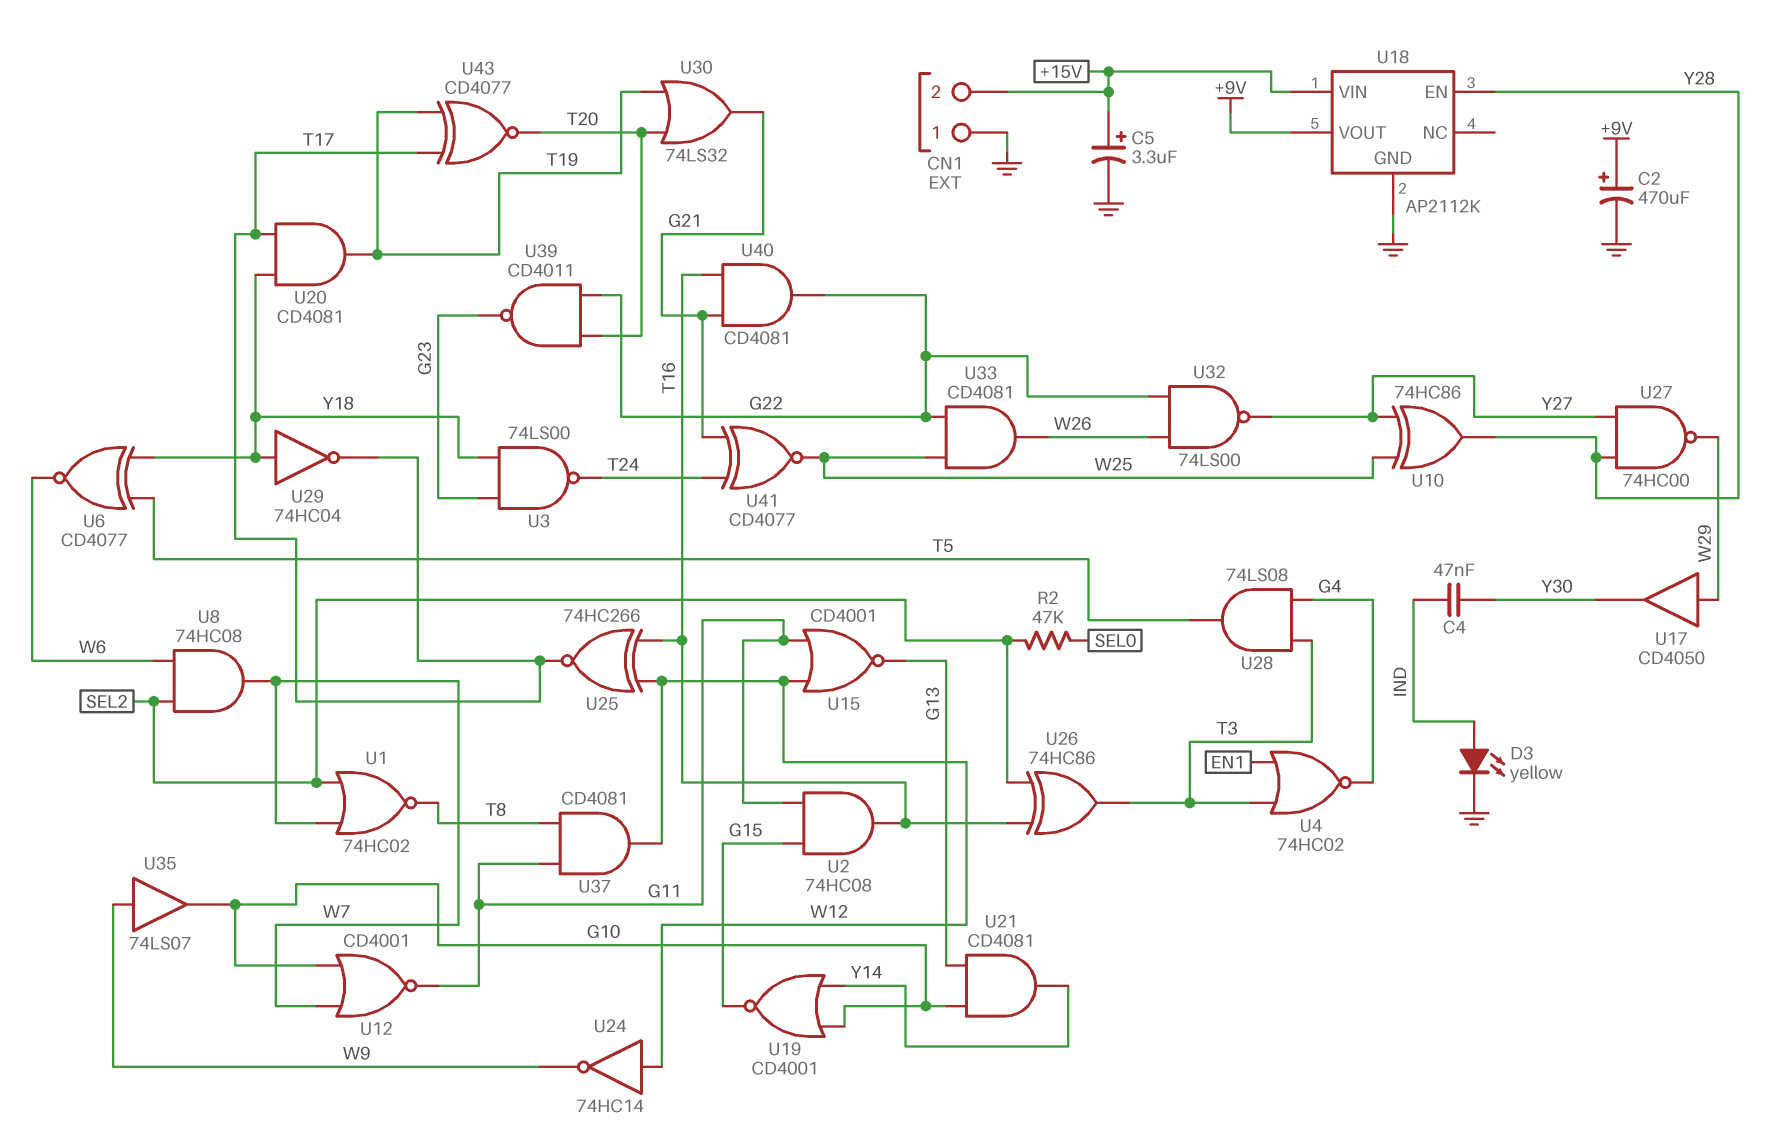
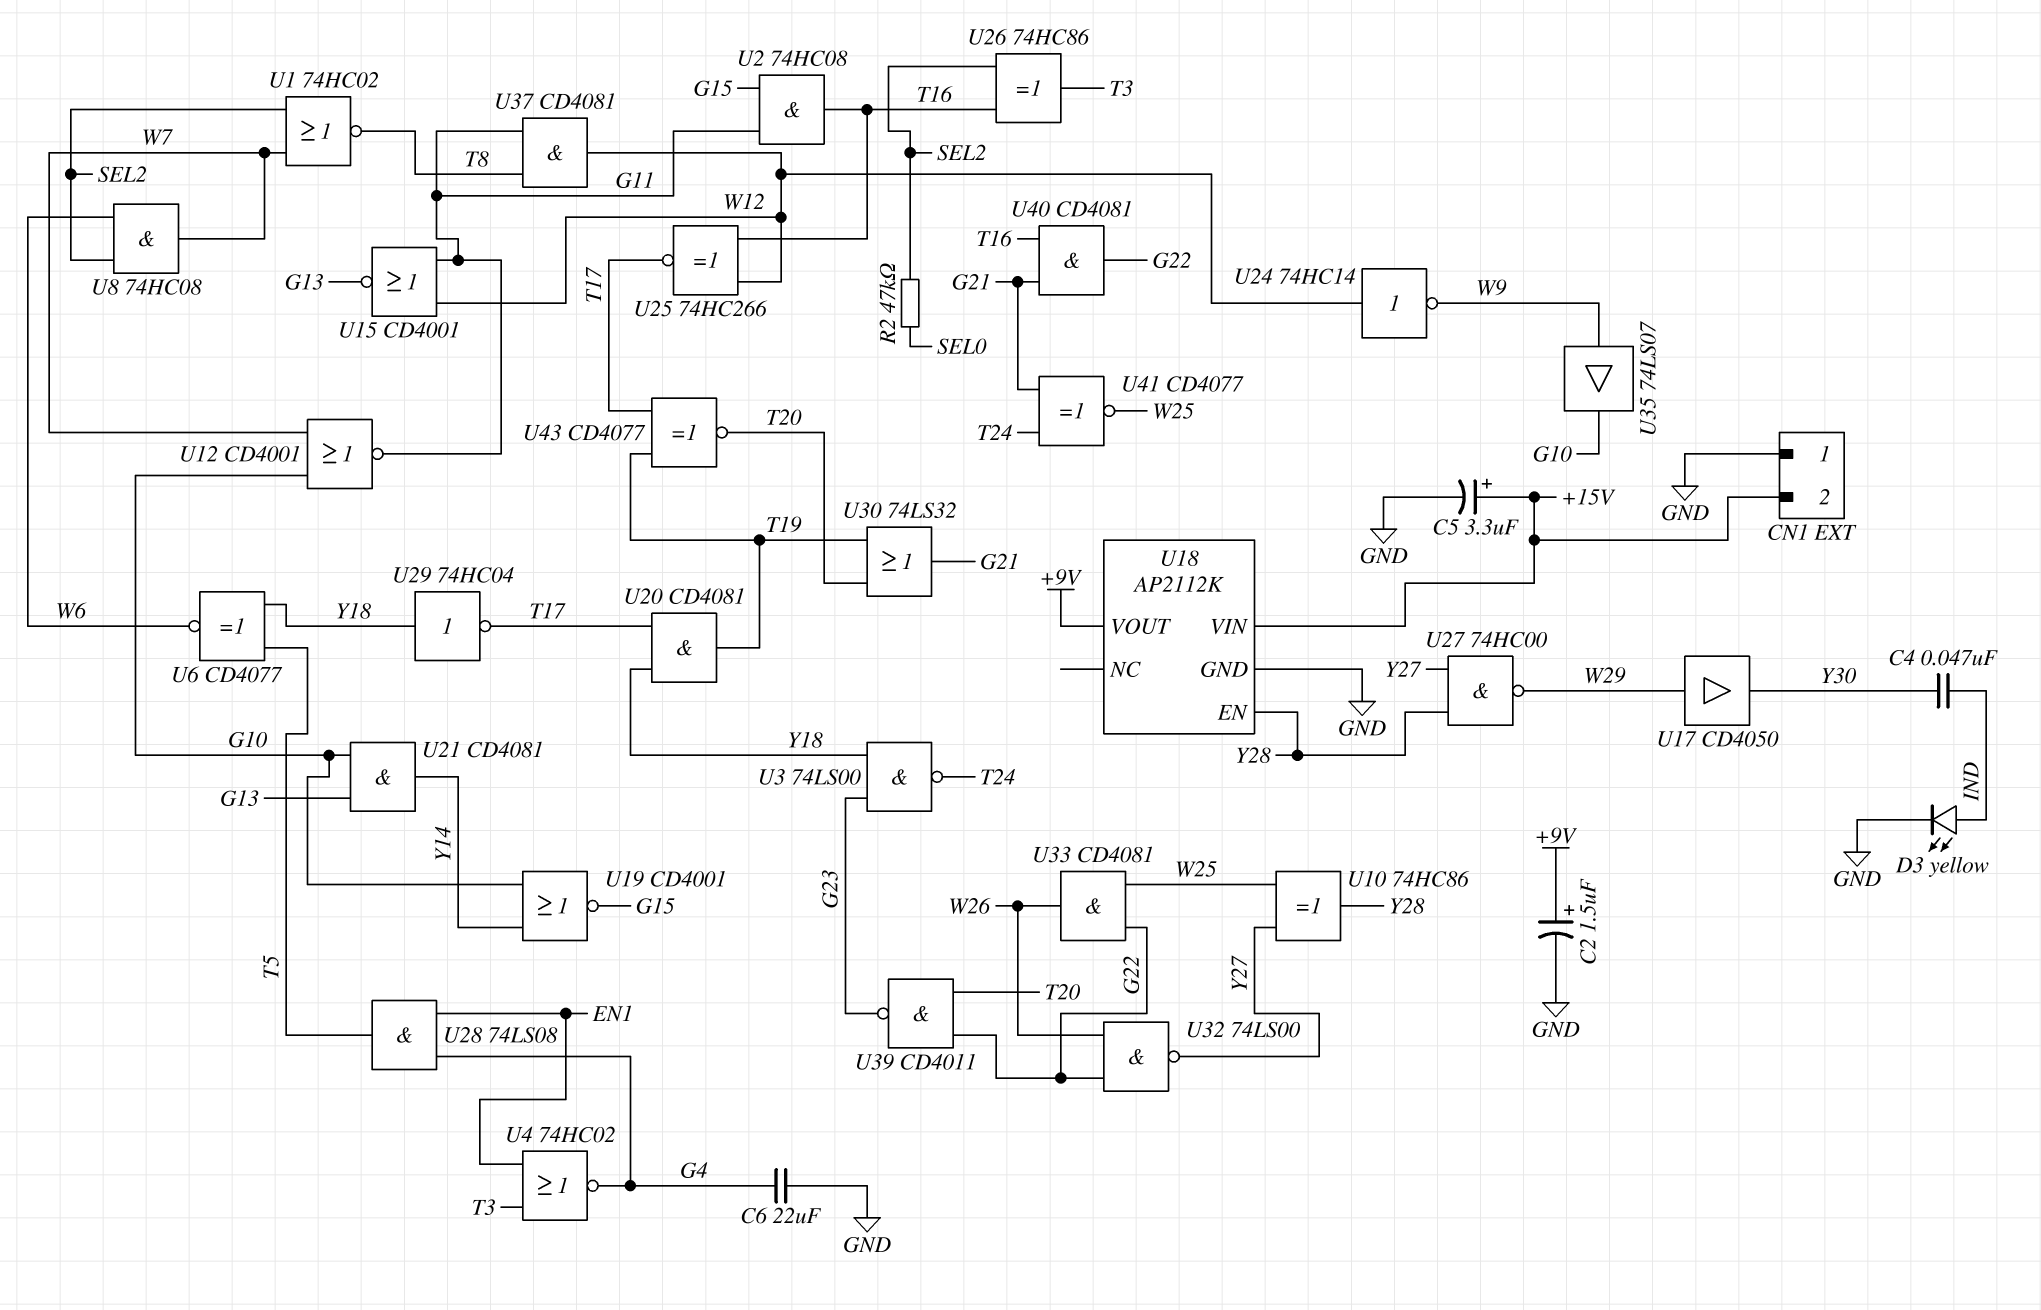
C2: 470uF (plus +9V, minus GND) -> 1.5uF (plus +9V, minus GND)
C6: none -> 22uF (G4, GND)
U28: AND 74LS08 (in G4, in T3, out T5) -> AND 74LS08 (in EN1, in G4, out T5)

